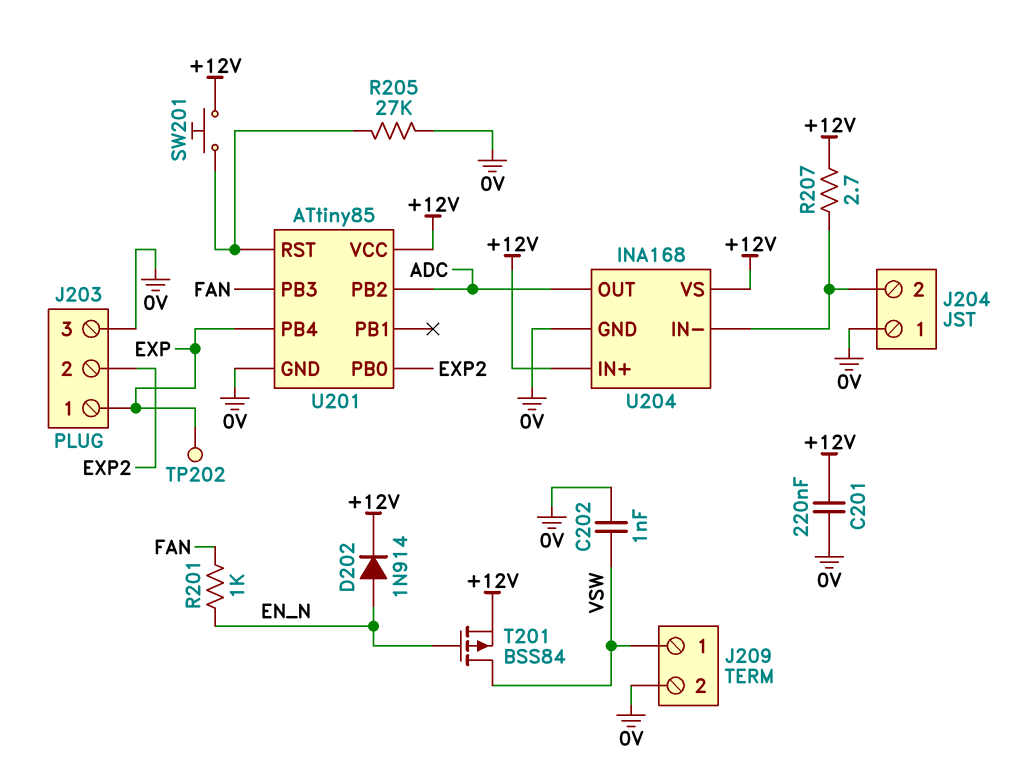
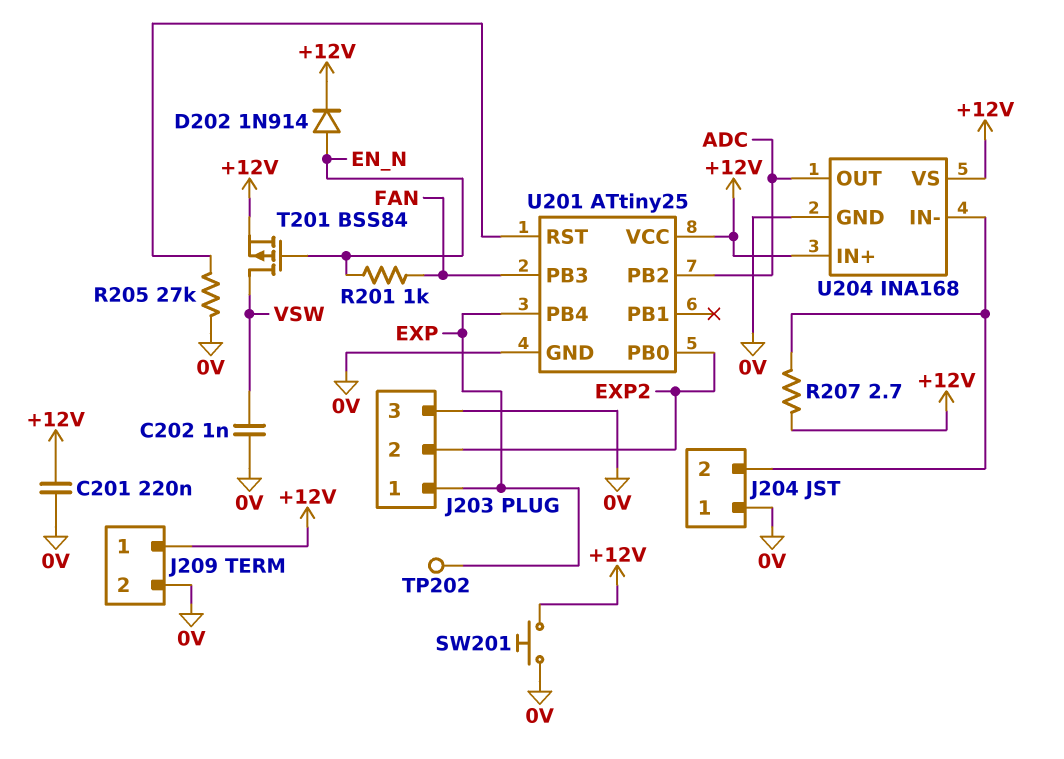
J209 pin 1: VSW -> +12V
SW201: button (+12V, U201/RST) -> button (+12V, 0V)
U201: ATtiny85 -> ATtiny25

